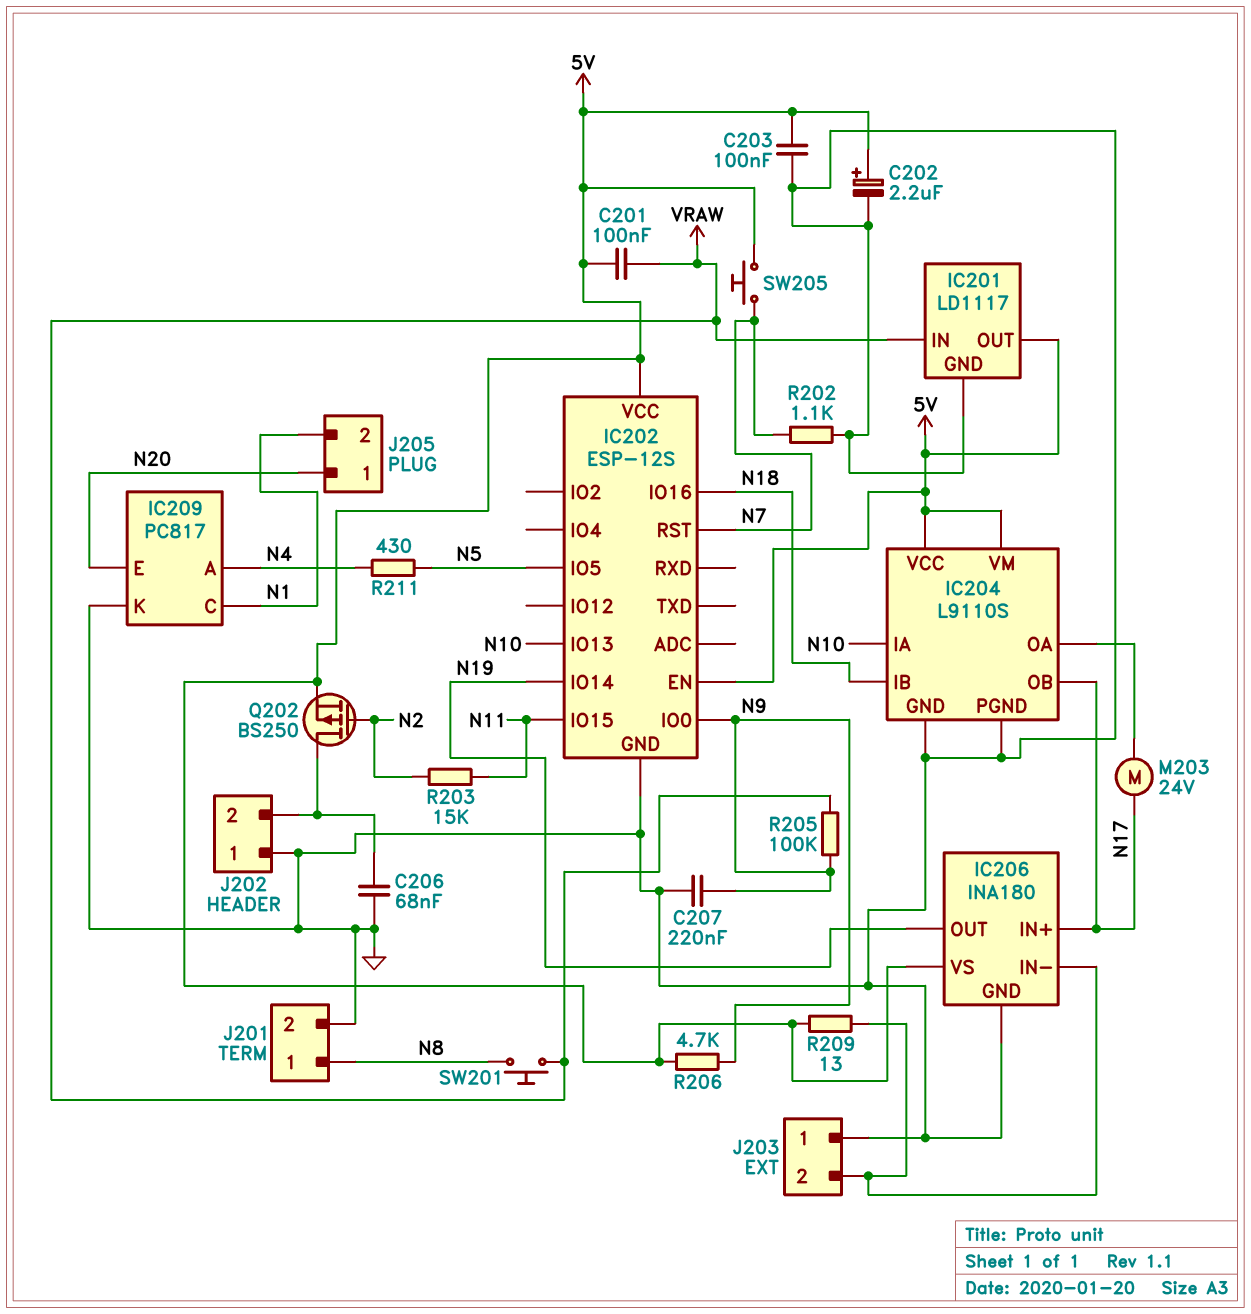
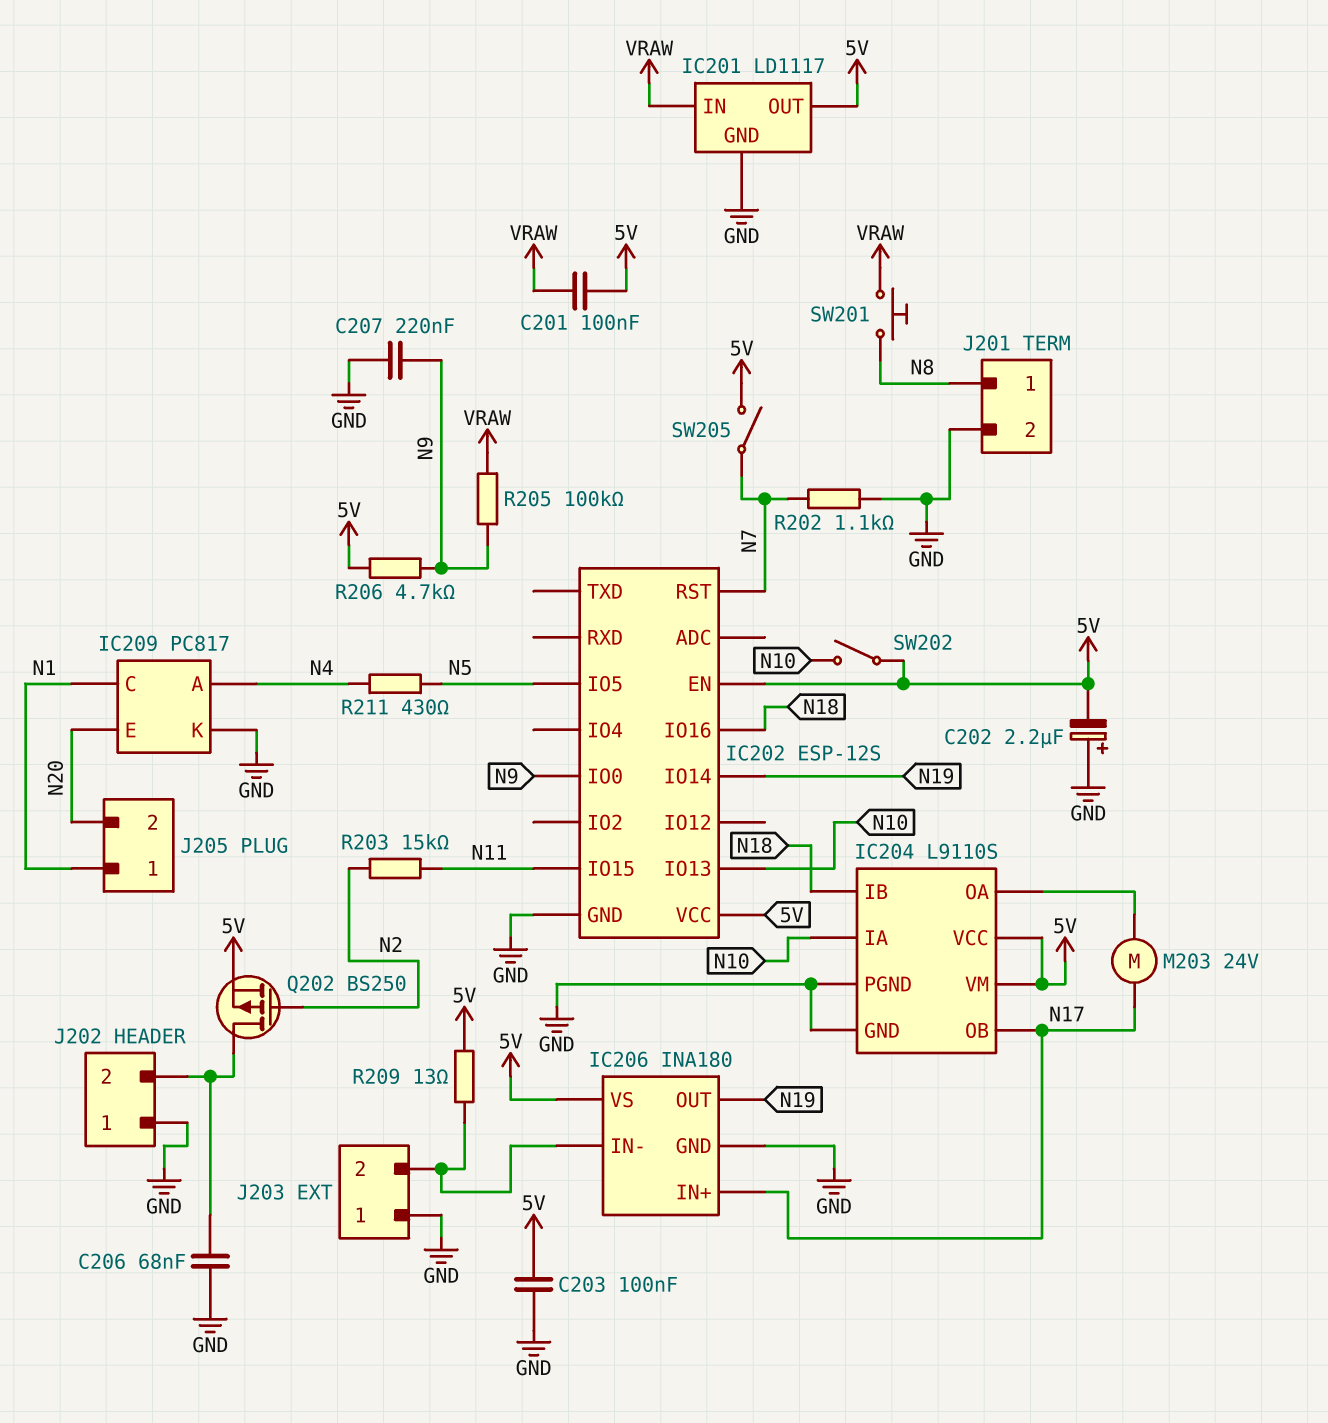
C202: 2.2uF (plus 5V, minus GND) -> 2.2uF (plus GND, minus 5V)
J205 pin 1: N20 -> N1
J205 pin 2: N1 -> N20
SW202: none -> switch (5V, N10)
SW205: button (5V, N7) -> switch (5V, N7)

